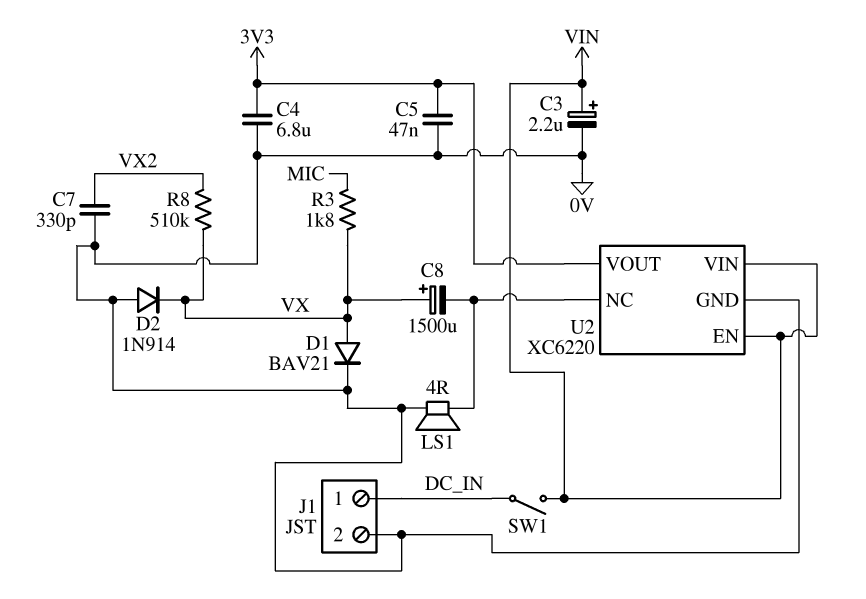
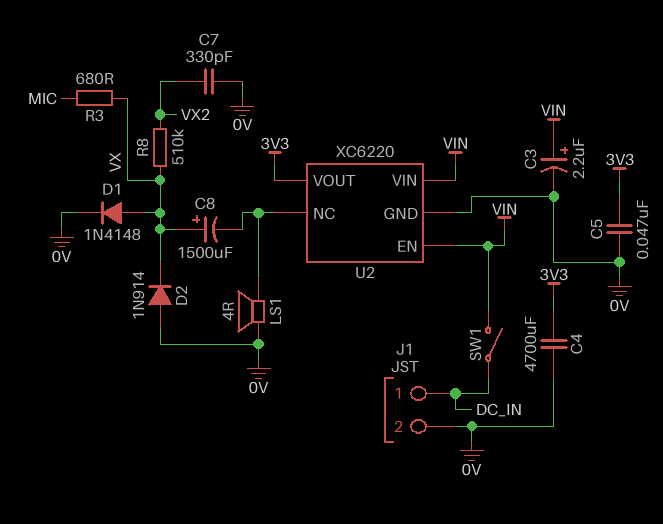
C4: 6.8uF (0V, 3V3) -> 4700uF (0V, 3V3)
D1: diode BAV21 (A VX, K 0V) -> diode 1N4148 (A VX, K 0V)
R3: 1.8k (MIC, VX) -> 680 (MIC, VX)

